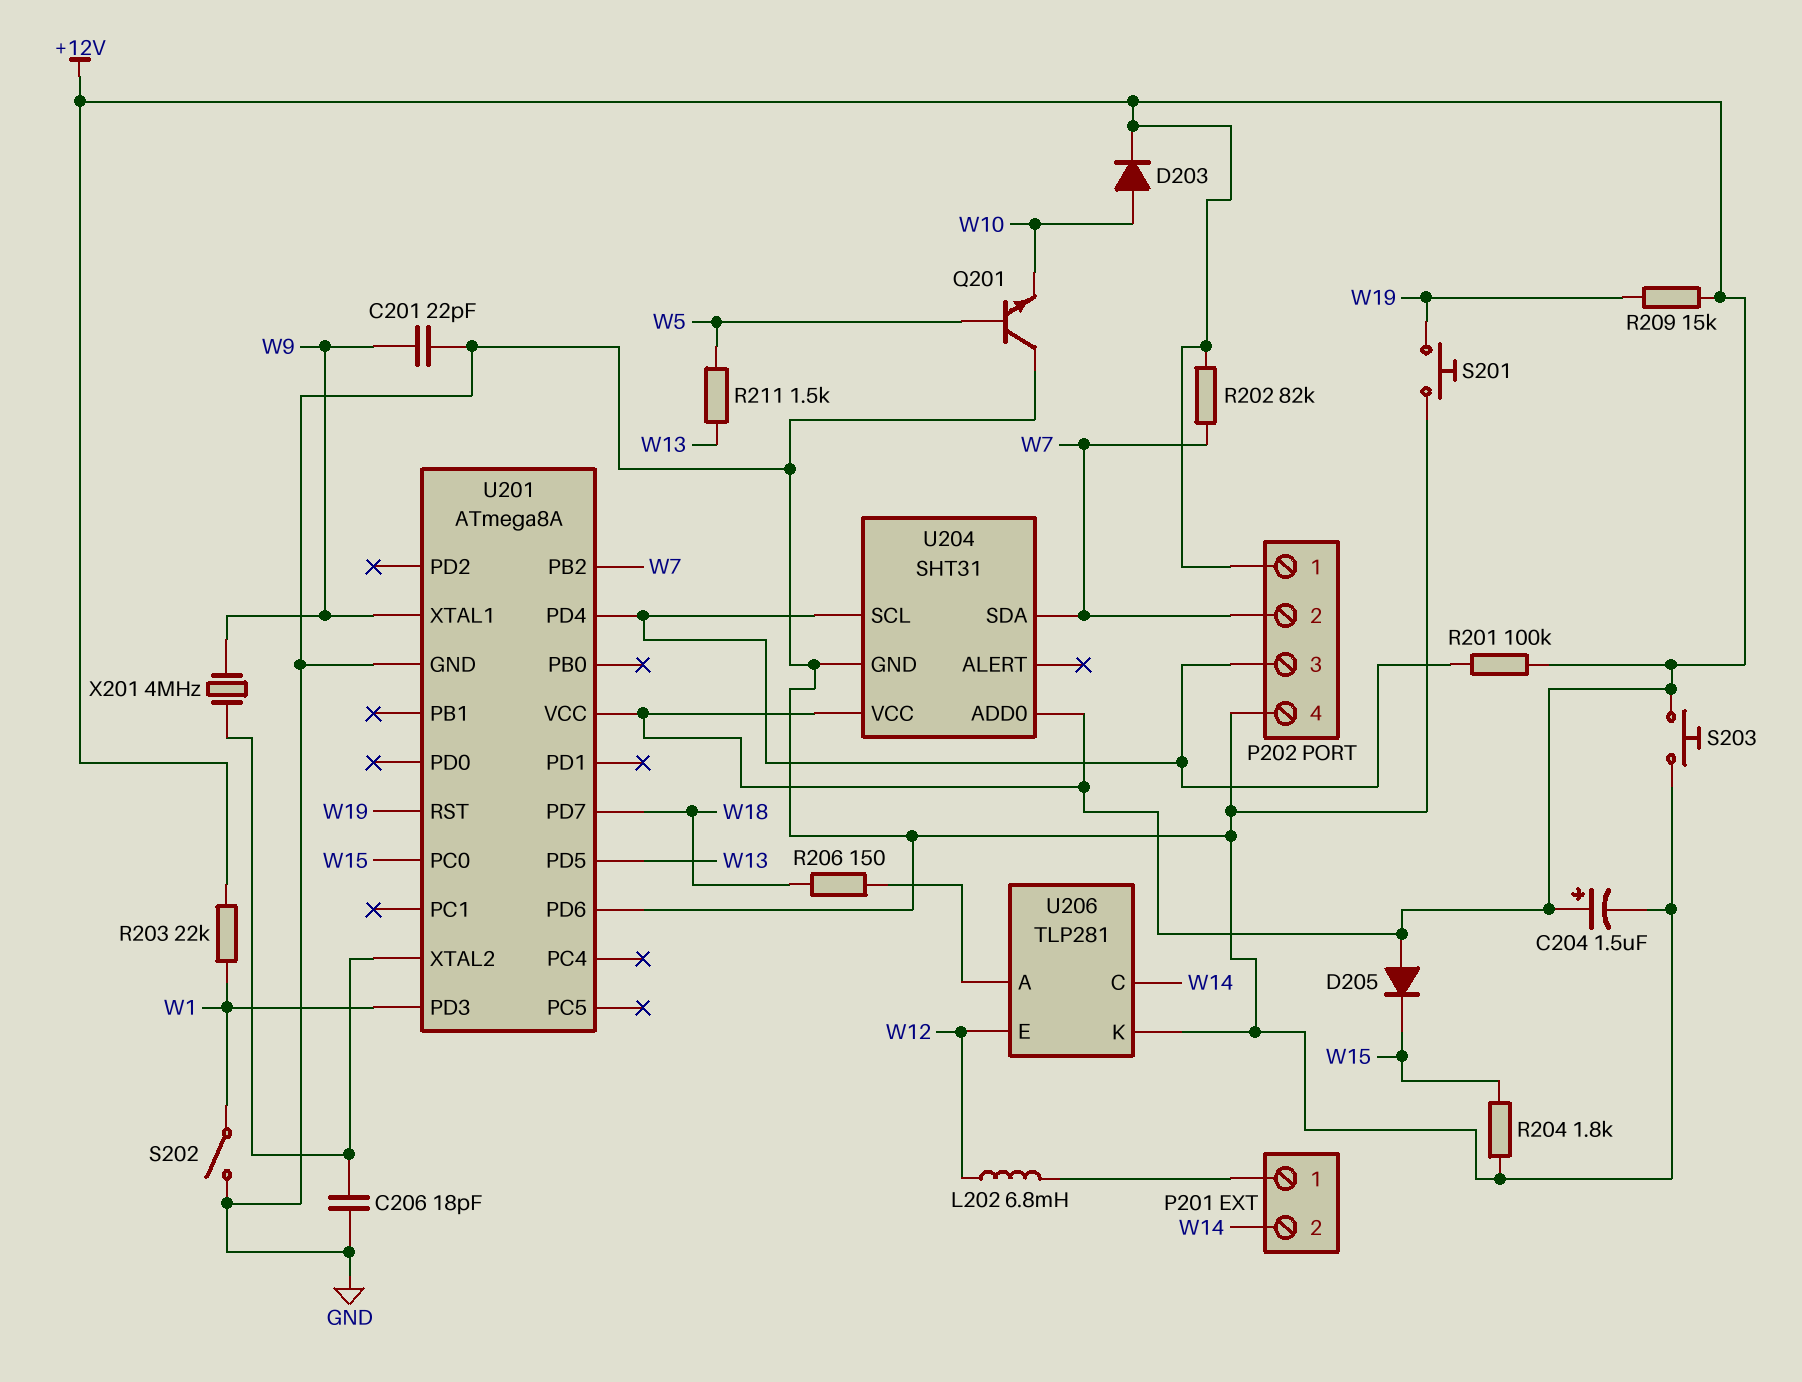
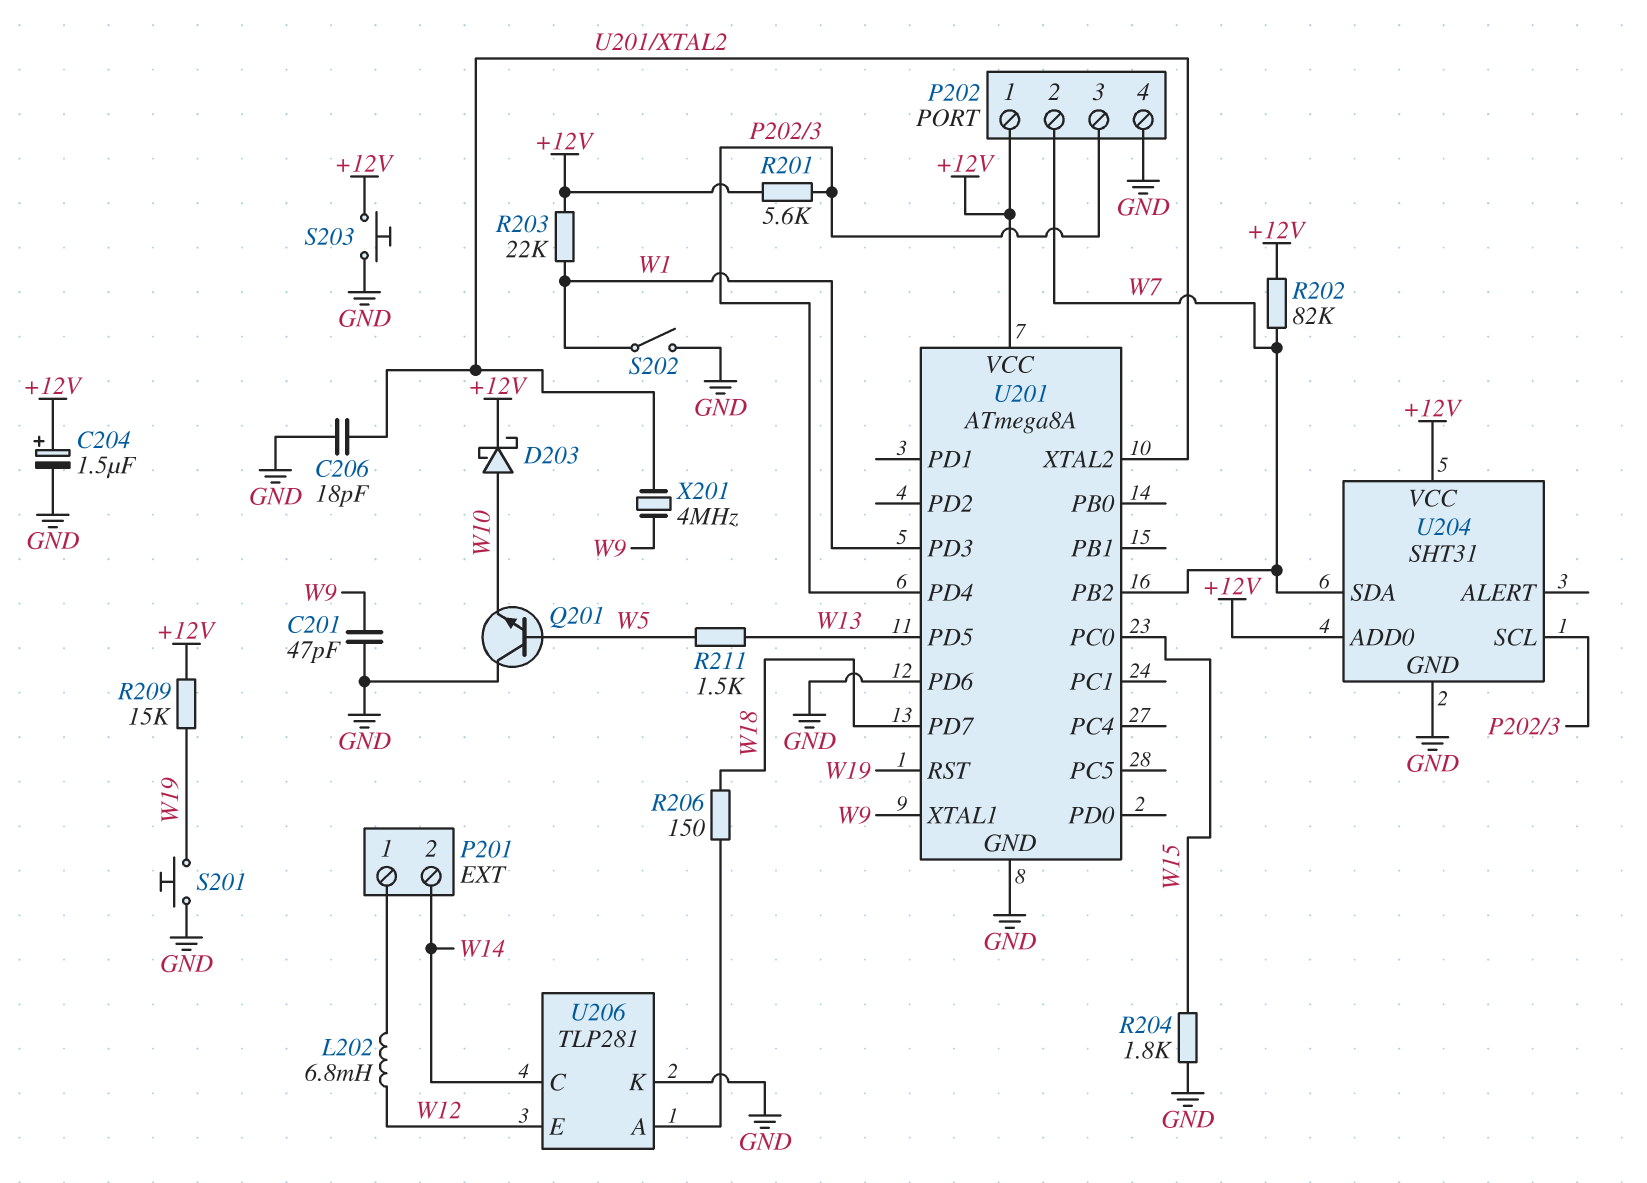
C201: 22pF (GND, W9) -> 47pF (GND, W9)
D203: diode (A W10, K +12V) -> schottky (A W10, K +12V)
D205: diode (A +12V, K W15) -> none
R201: 100k (+12V, P202/3) -> 5.6k (+12V, P202/3)

